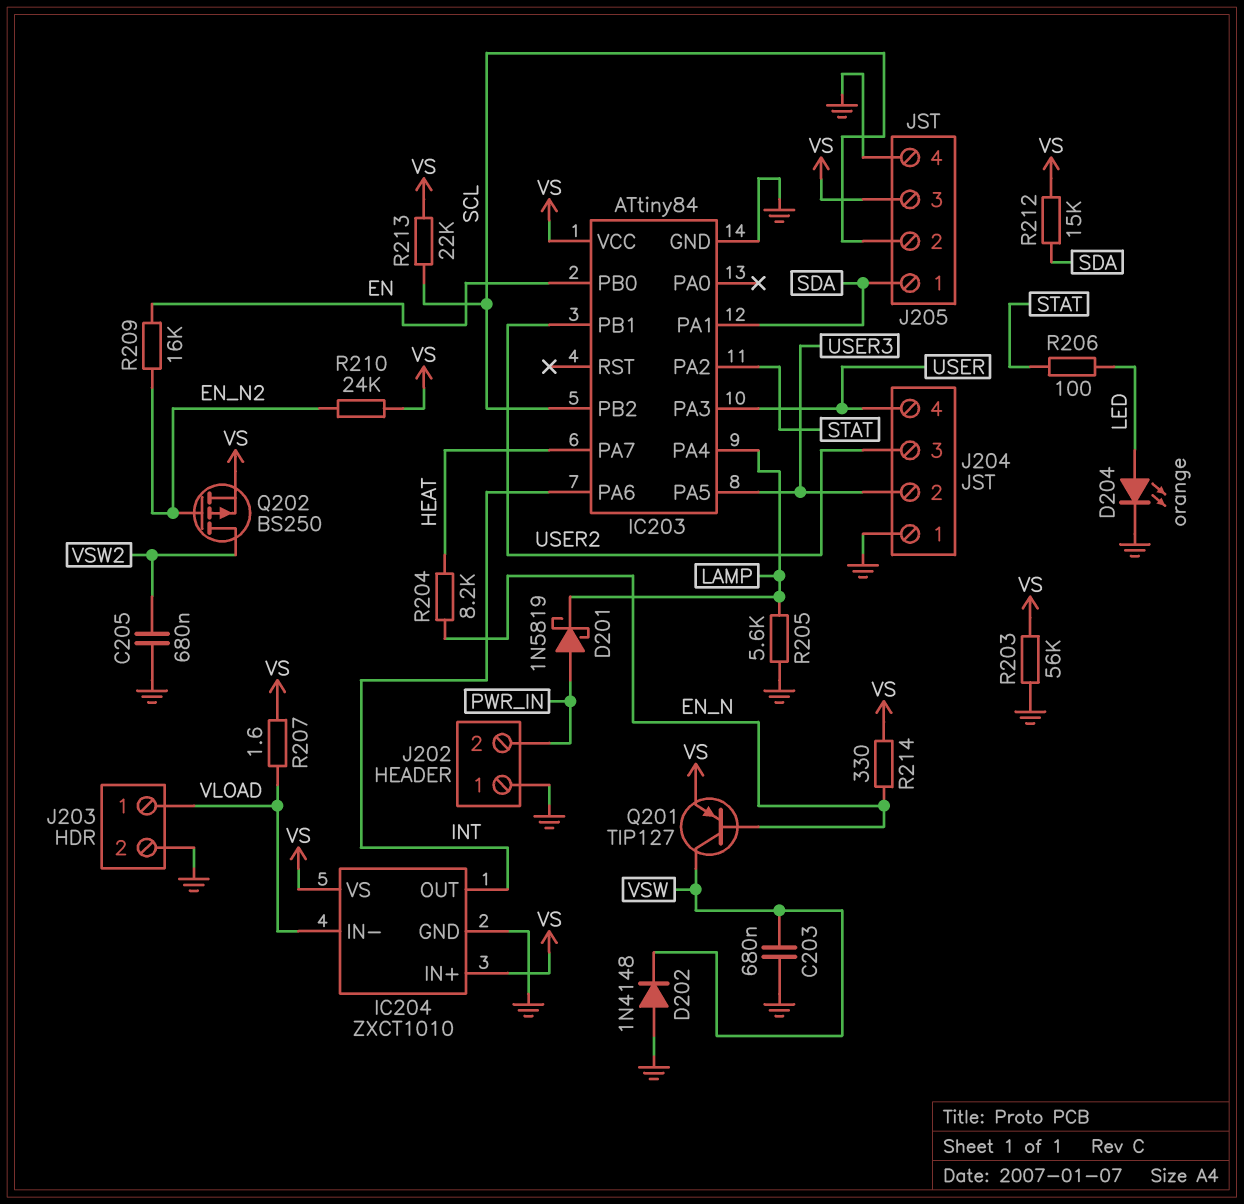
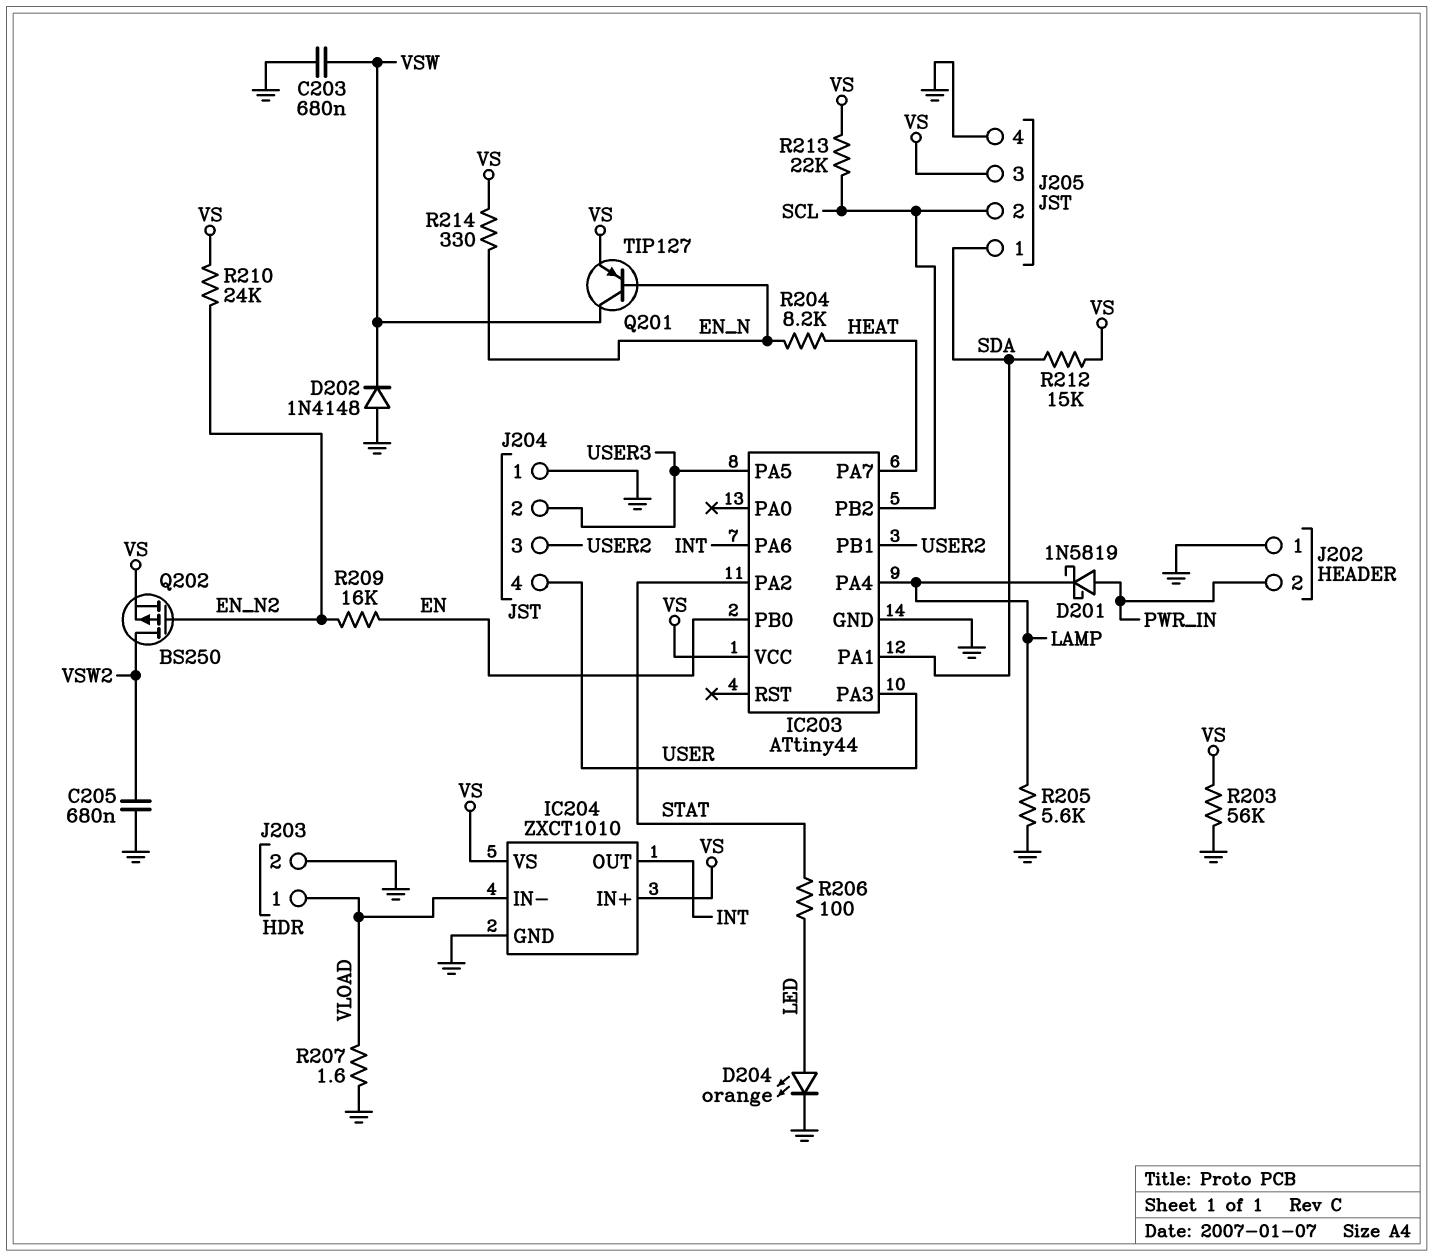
IC203: ATtiny84 -> ATtiny44
R207: 1.6 (VLOAD, VS) -> 1.6 (GND, VLOAD)

